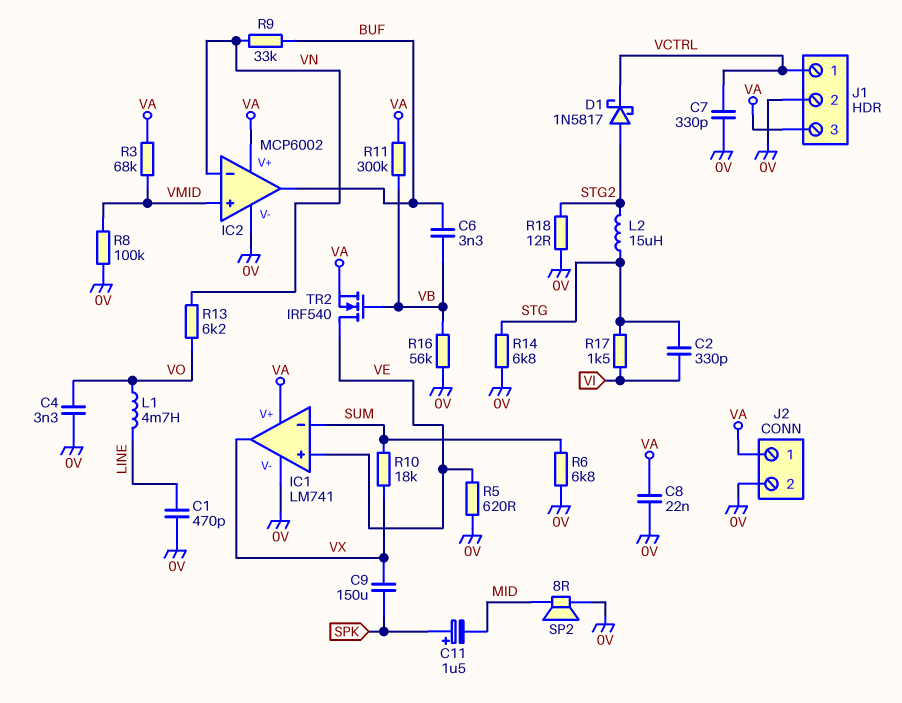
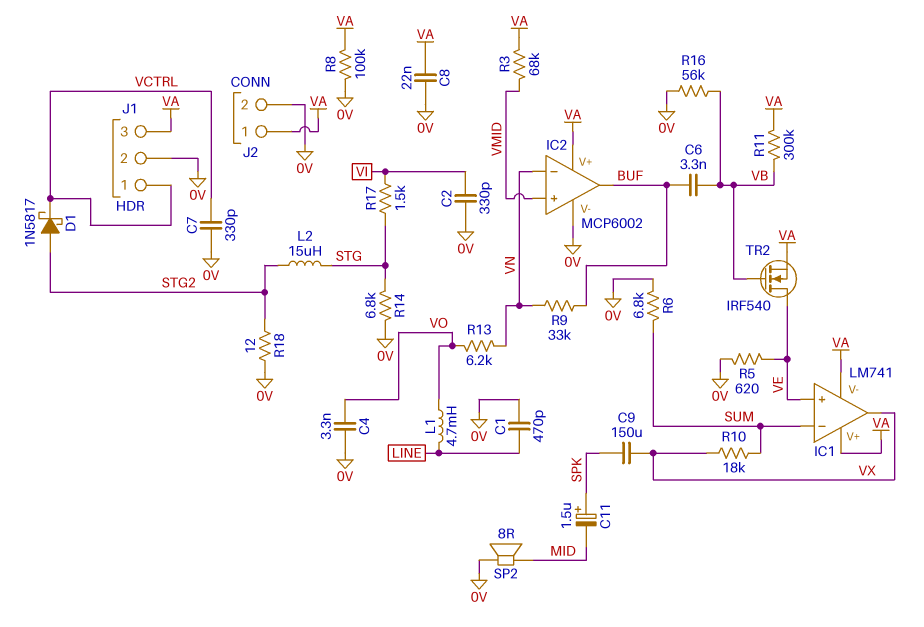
C2: 330pF (STG, VI) -> 330pF (0V, VI)
IC1 pin V-: 0V -> VA
R8: 100k (0V, VMID) -> 100k (0V, VA)

